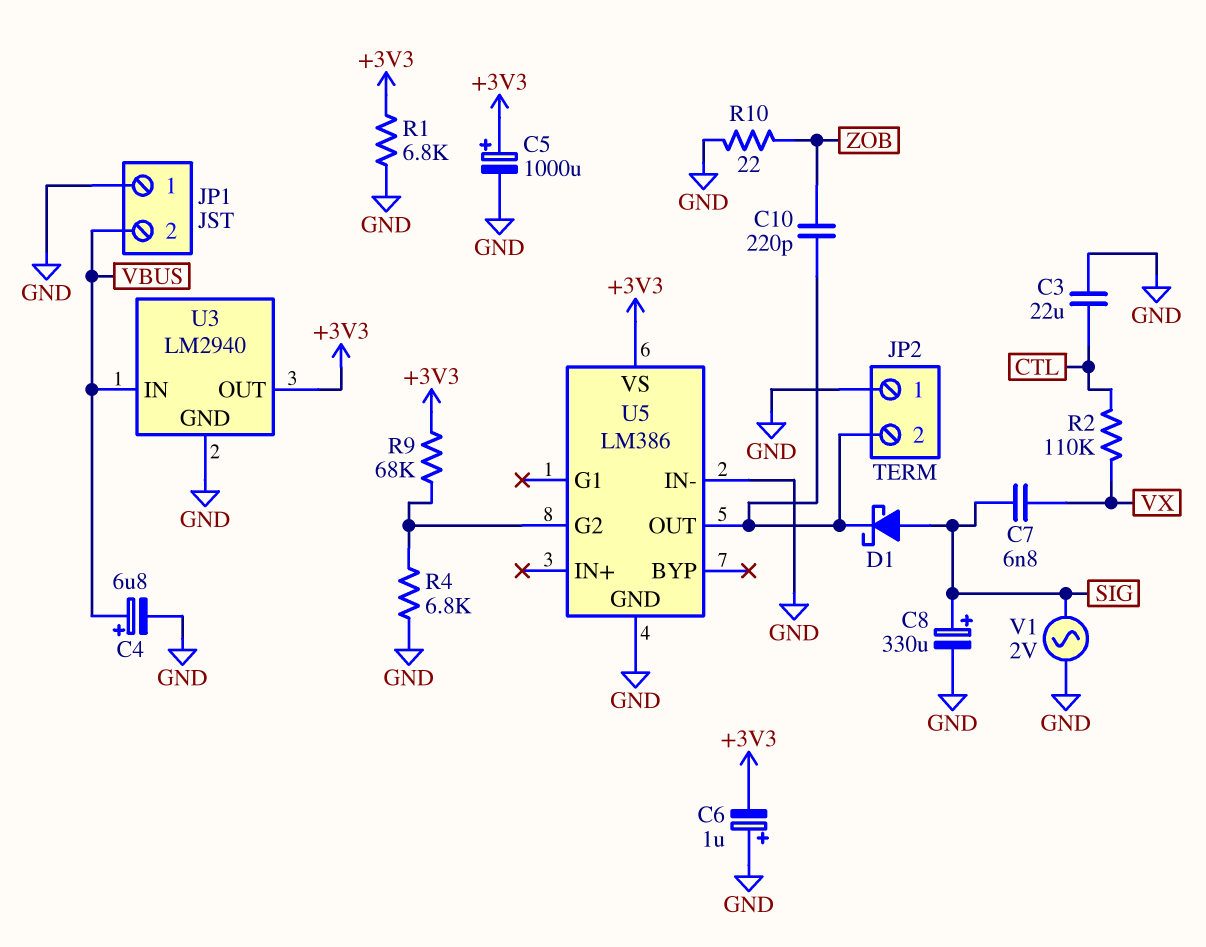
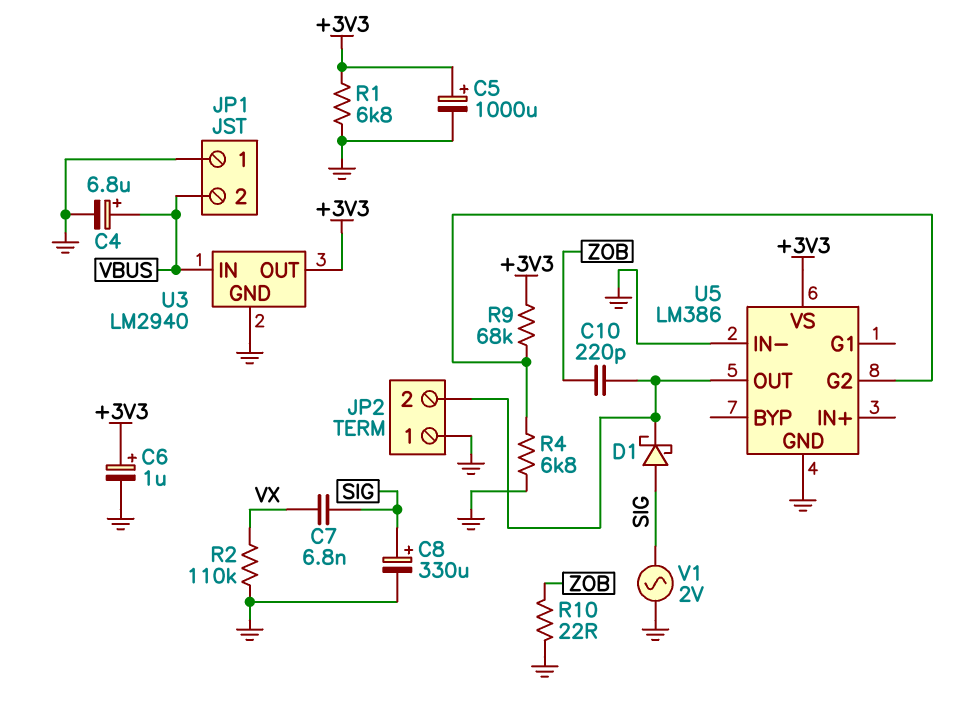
C3: 22uF (CTL, GND) -> none
C6: 1uF (plus GND, minus +3V3) -> 1uF (plus +3V3, minus GND)
R2: 110k (CTL, VX) -> 110k (GND, VX)

